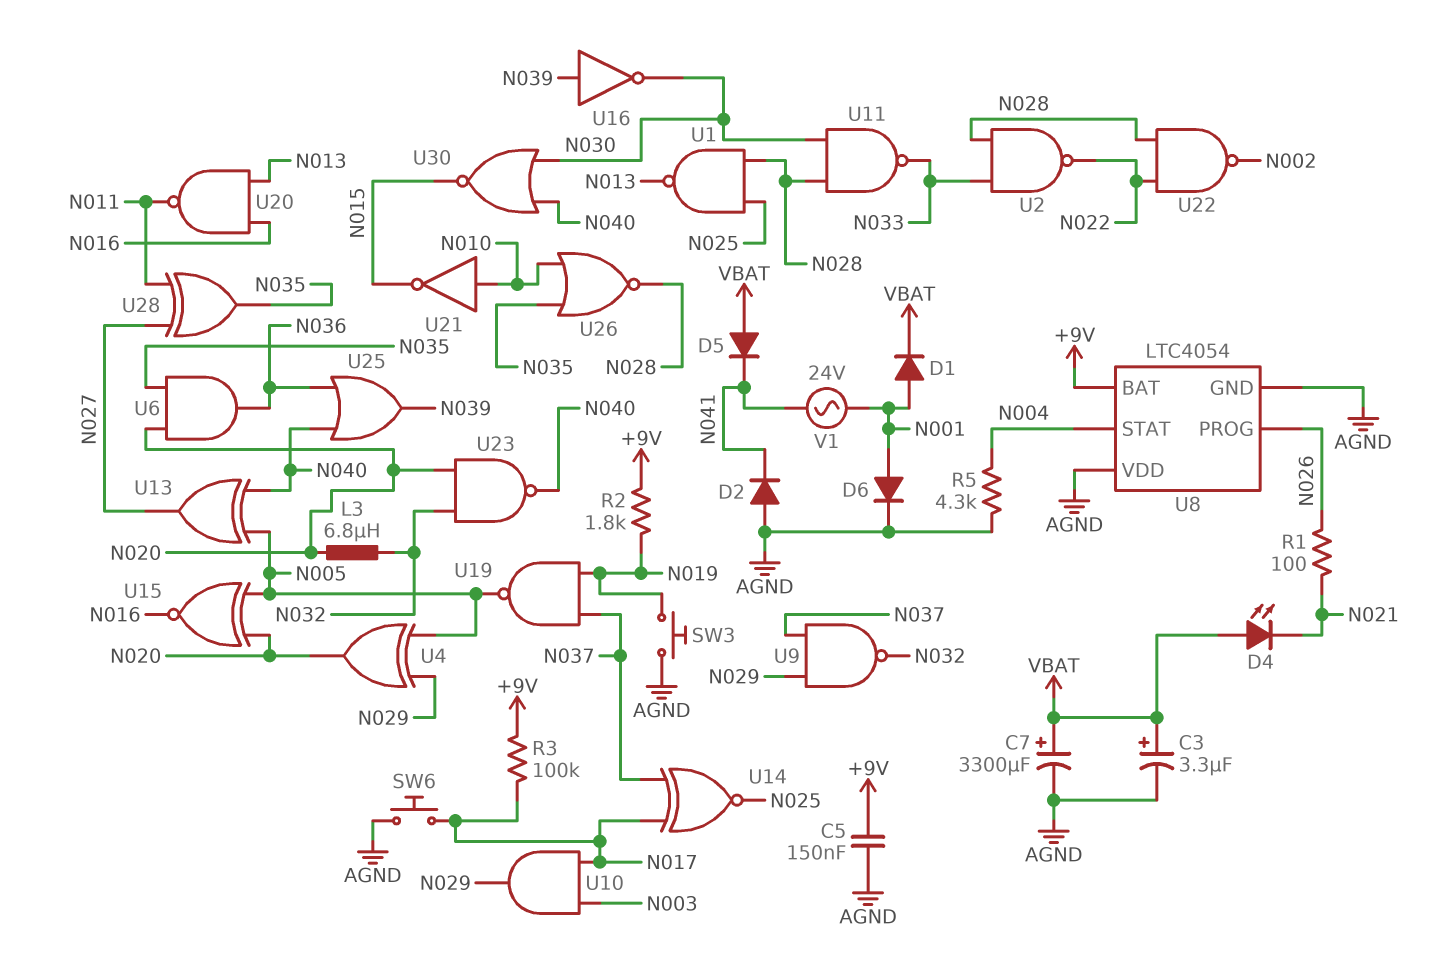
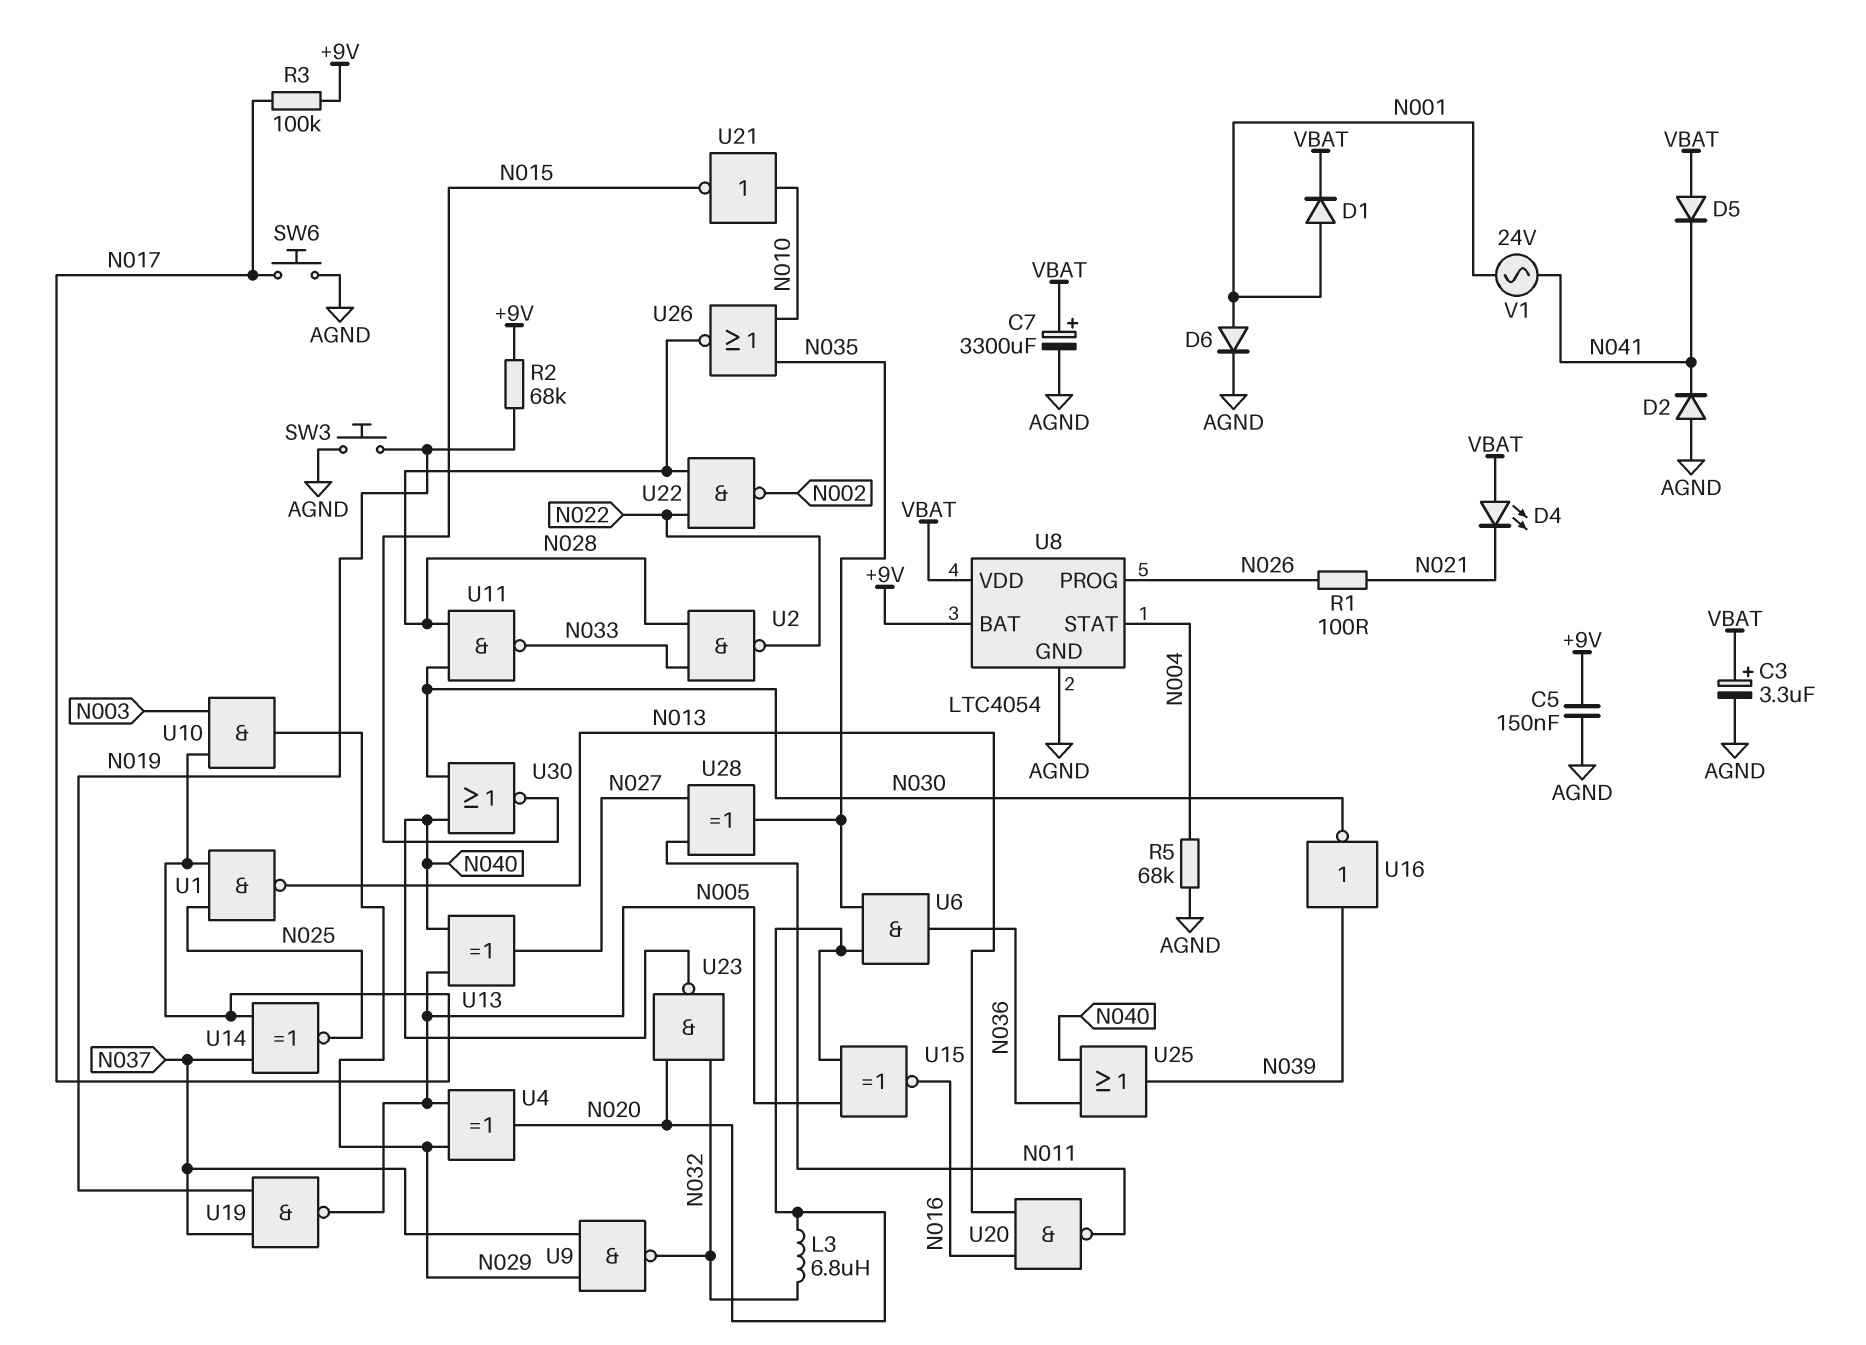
R2: 1.8k (+9V, N019) -> 68k (+9V, N019)
R5: 4.3k (AGND, N004) -> 68k (AGND, N004)
U1: NAND (in N025, in N028, out N013) -> NAND (in N017, in N025, out N013)
U8 pin VDD: AGND -> VBAT

